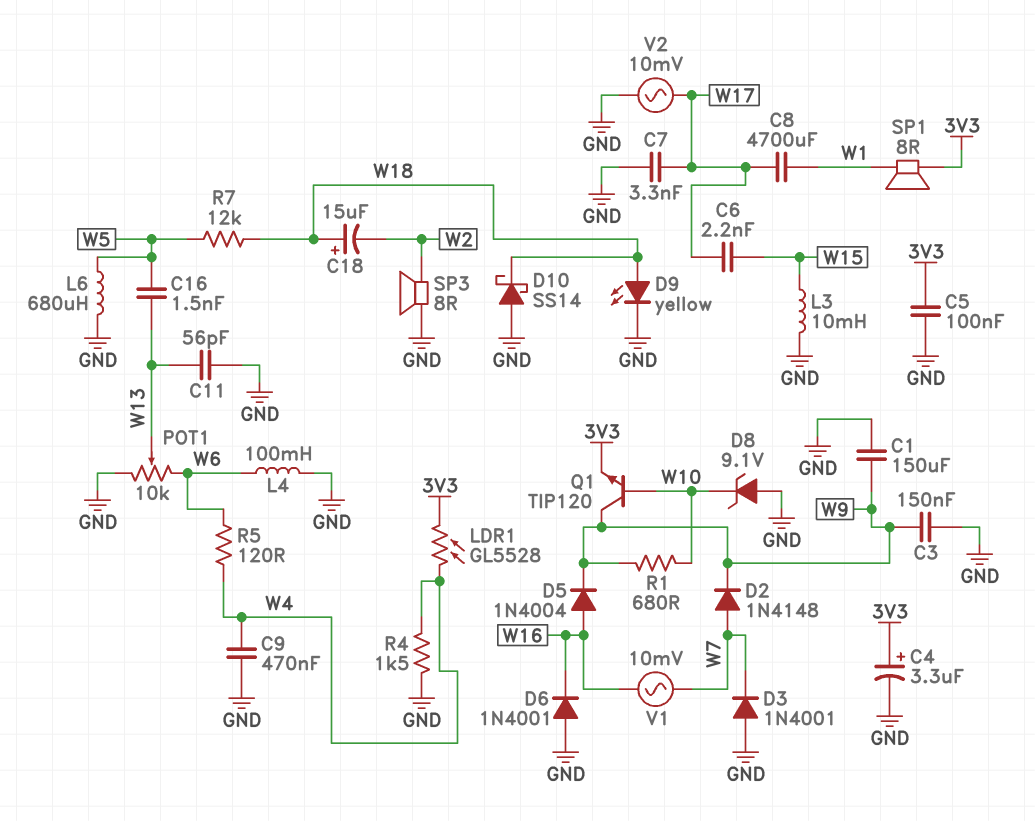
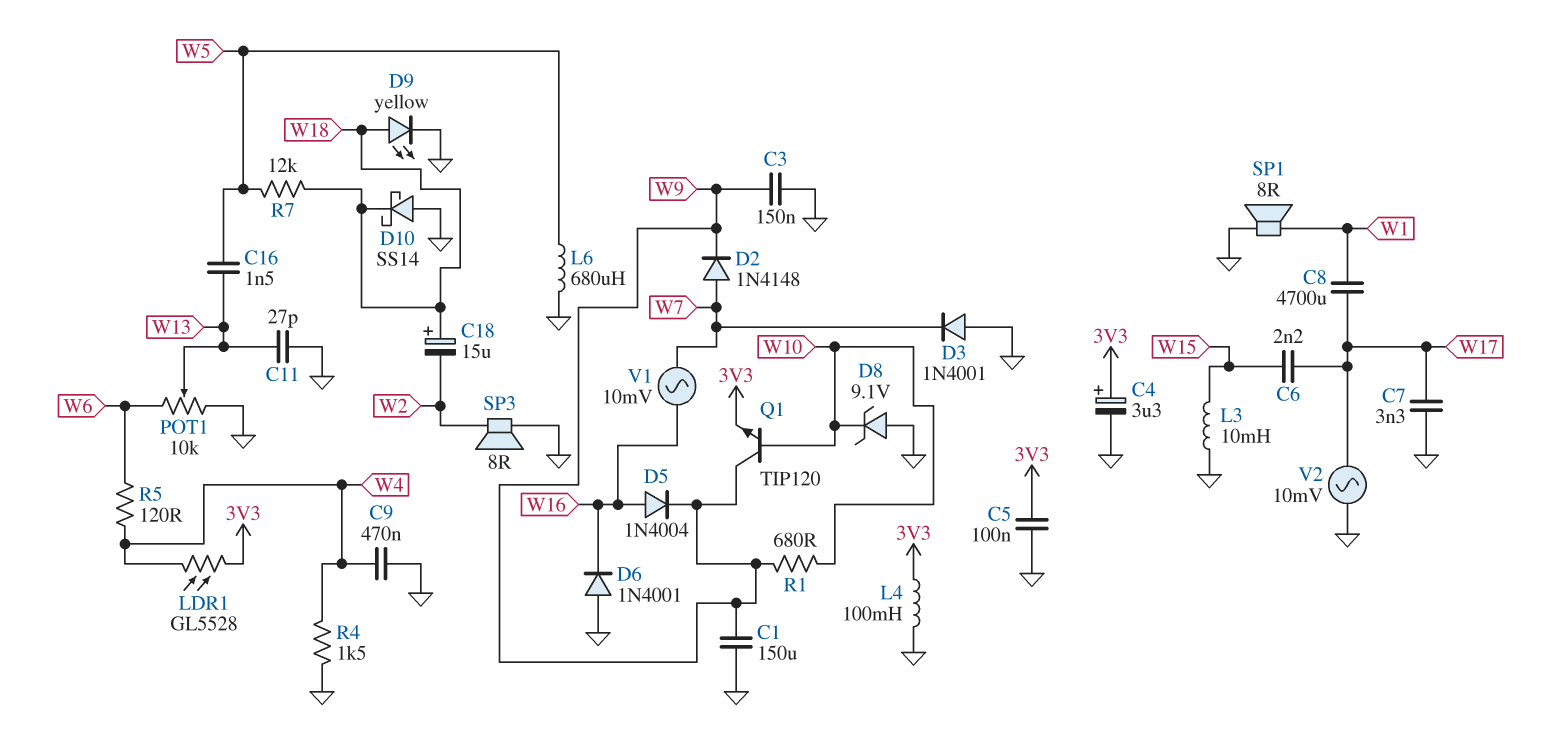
C11: 56pF (GND, W13) -> 27pF (GND, W13)
L4: 100mH (GND, W6) -> 100mH (3V3, GND)
SP1: speaker 8R (3V3, W1) -> speaker 8R (GND, W1)

